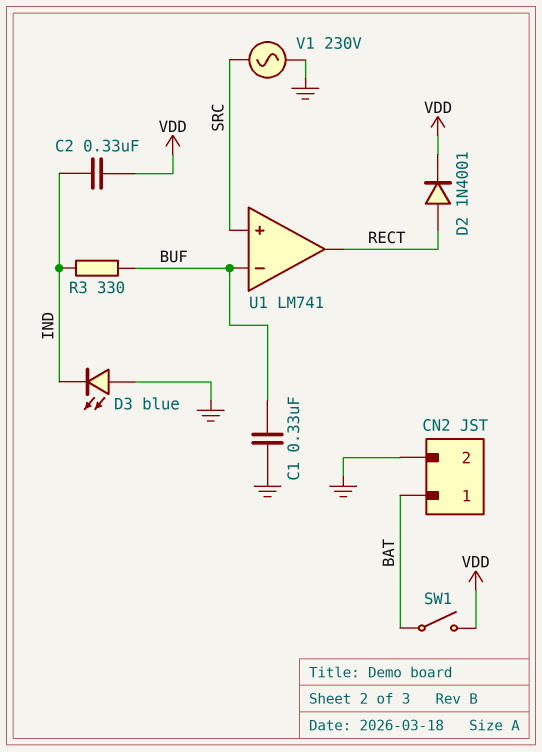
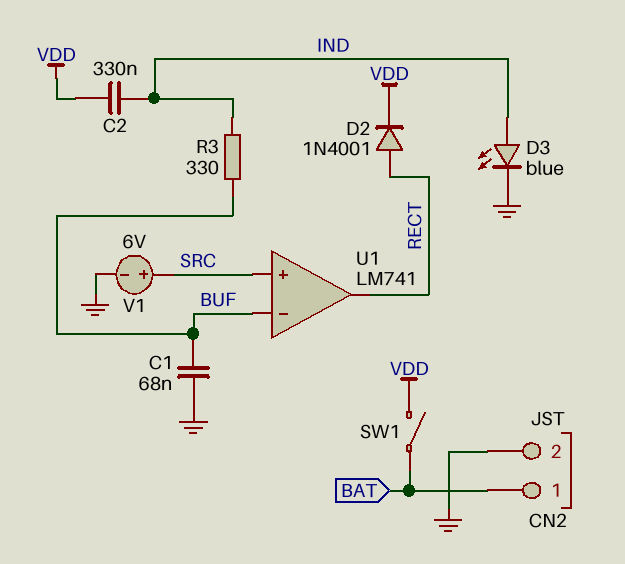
C1: 330nF (BUF, GND) -> 68nF (BUF, GND)
D3: LED blue (A GND, K IND) -> LED blue (A IND, K GND)
V1: AC 230V (GND, SRC) -> 6V (plus SRC, minus GND)

